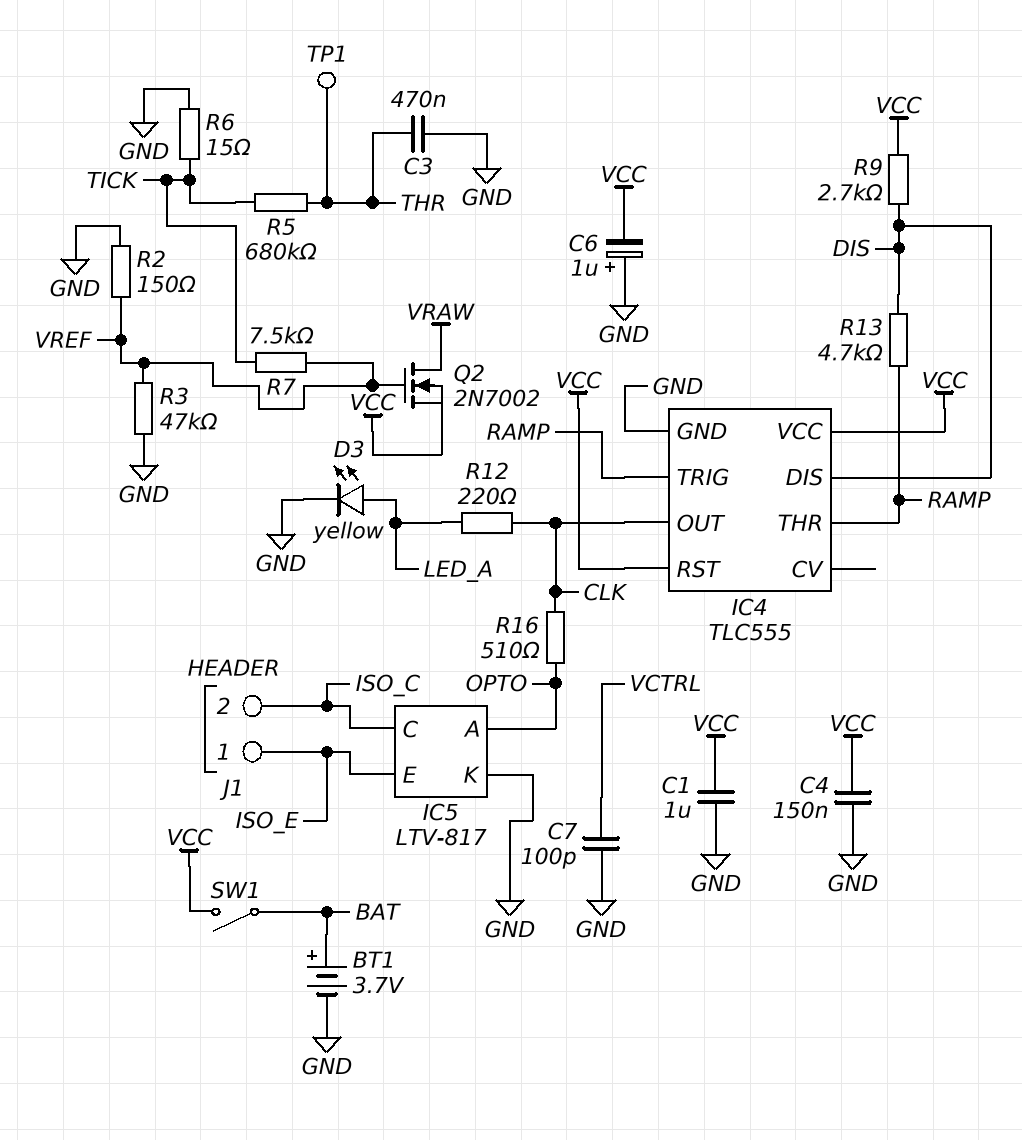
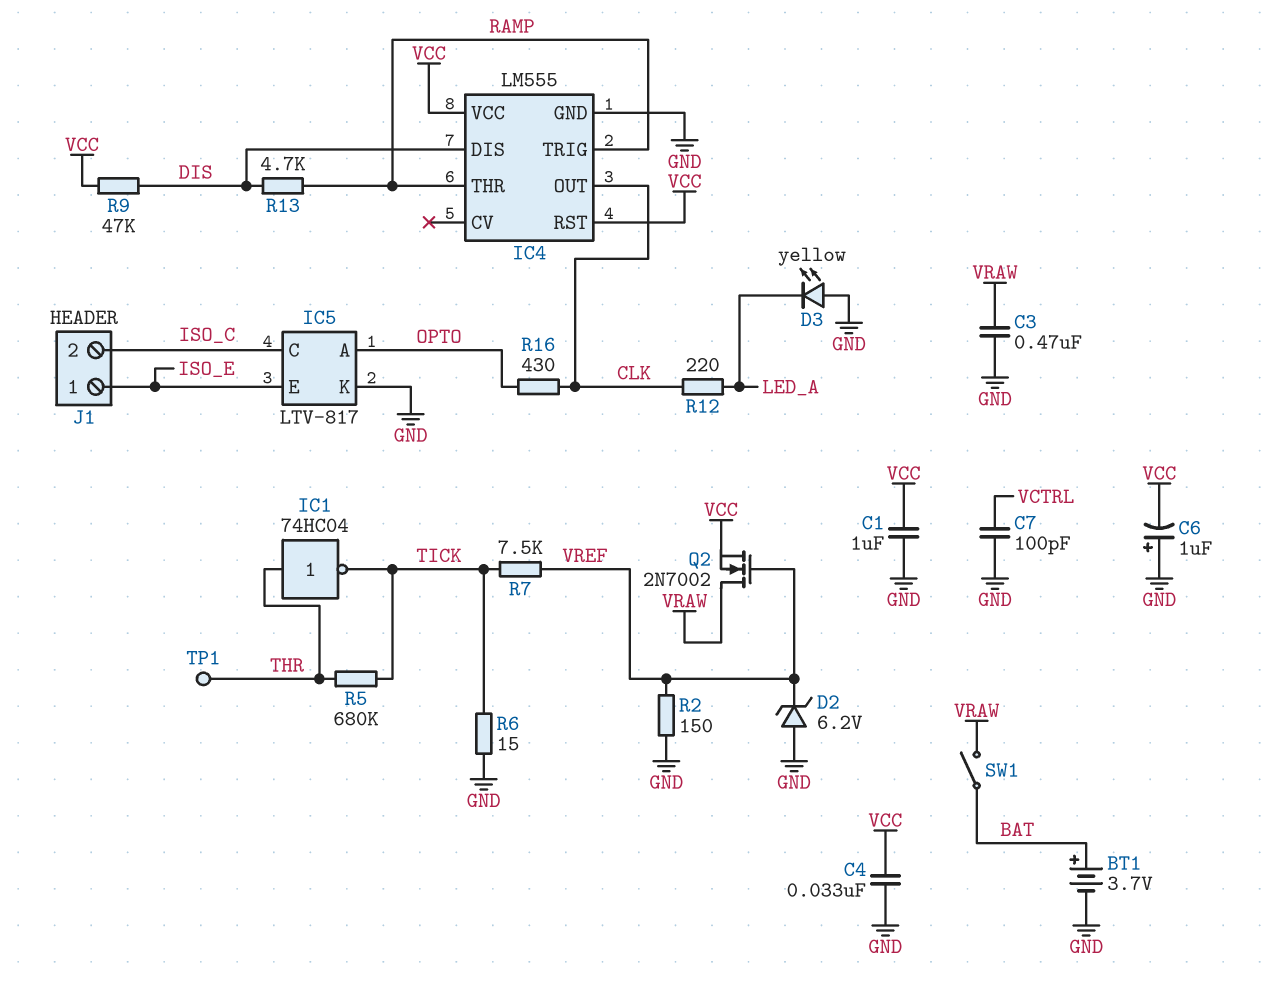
C3: 470nF (GND, THR) -> 470nF (GND, VRAW)
C4: 150nF (GND, VCC) -> 33nF (GND, VCC)
D2: none -> zener 6.2V (A GND, K VREF)
D3: LED yellow (A LED_A, K GND) -> LED yellow (A GND, K LED_A)
IC1: none -> NOT 74HC04 (in THR, out TICK)
IC4: TLC555 -> LM555
R3: 47k (GND, VREF) -> none
R9: 2.7k (DIS, VCC) -> 47k (DIS, VCC)
R16: 510 (CLK, OPTO) -> 430 (CLK, OPTO)
SW1: switch (BAT, VCC) -> switch (BAT, VRAW)

